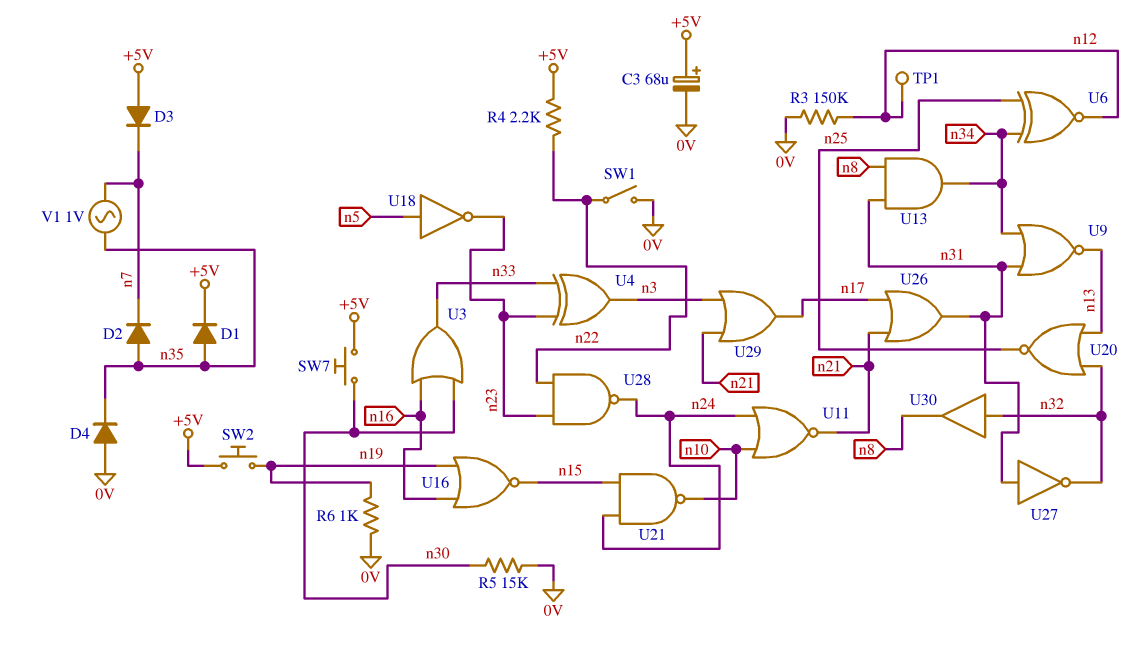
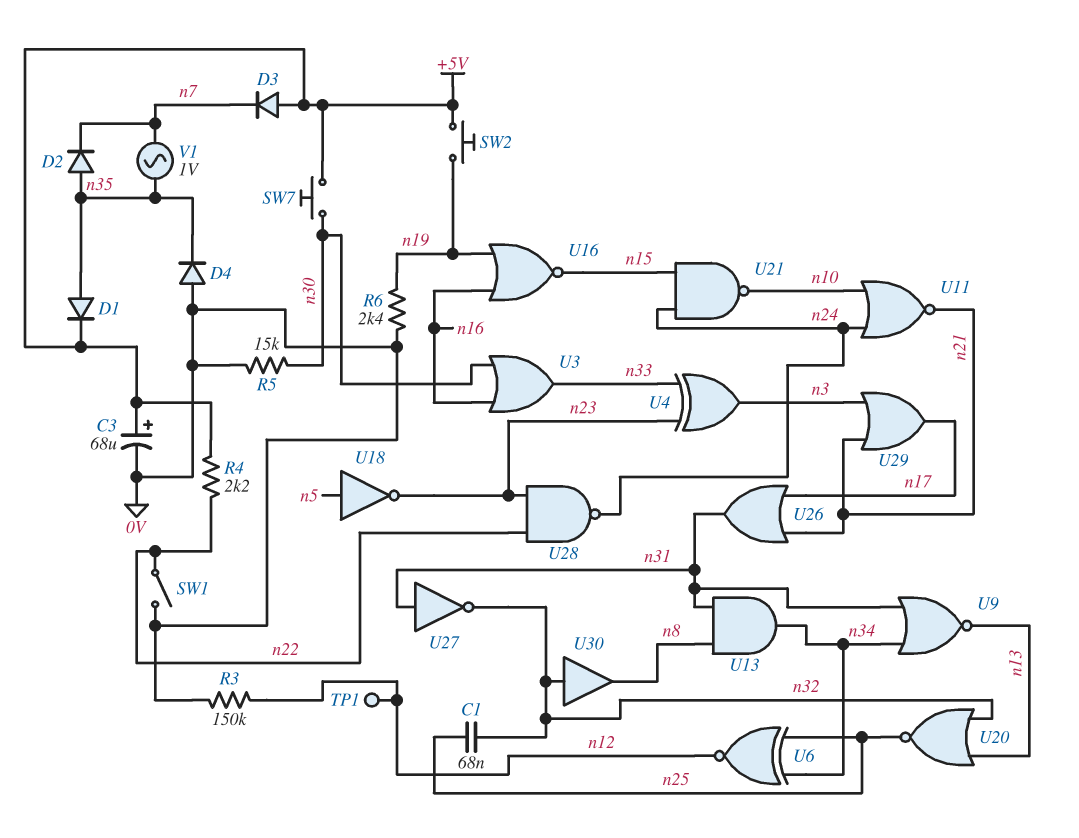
C1: none -> 68nF (n25, n32)
R6: 1k (0V, n19) -> 2.4k (0V, n19)

